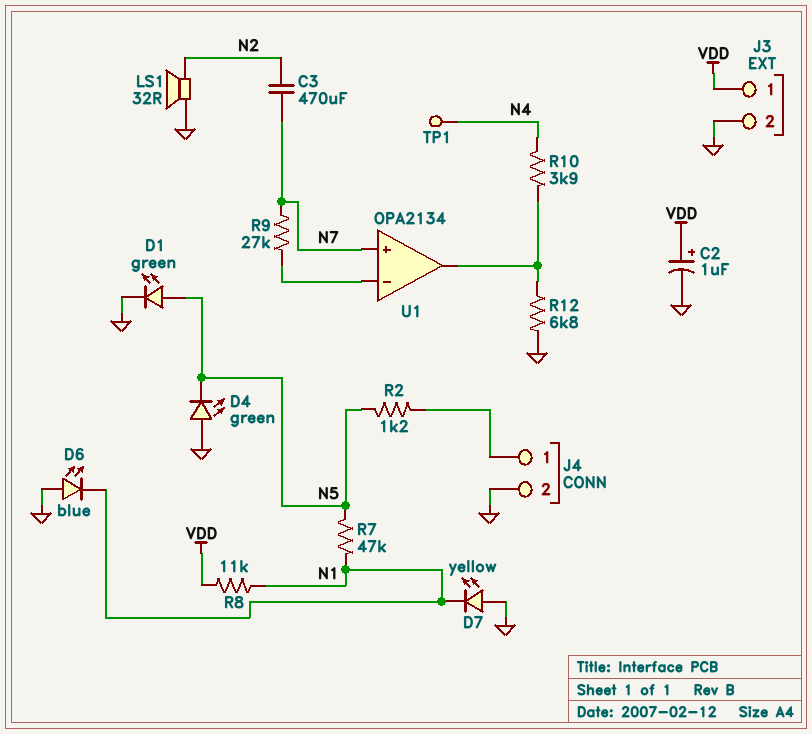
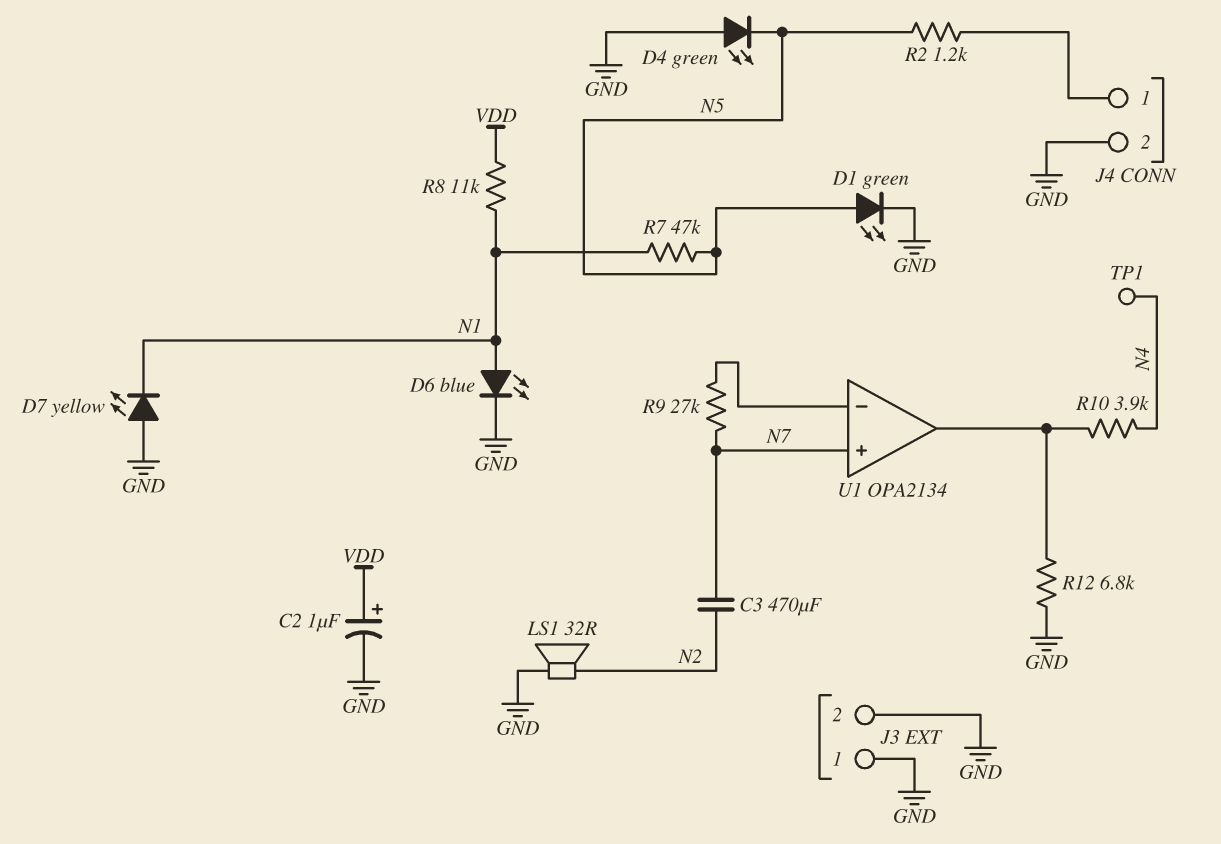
D6: LED blue (A GND, K N1) -> LED blue (A N1, K GND)
J3 pin 1: VDD -> GND

